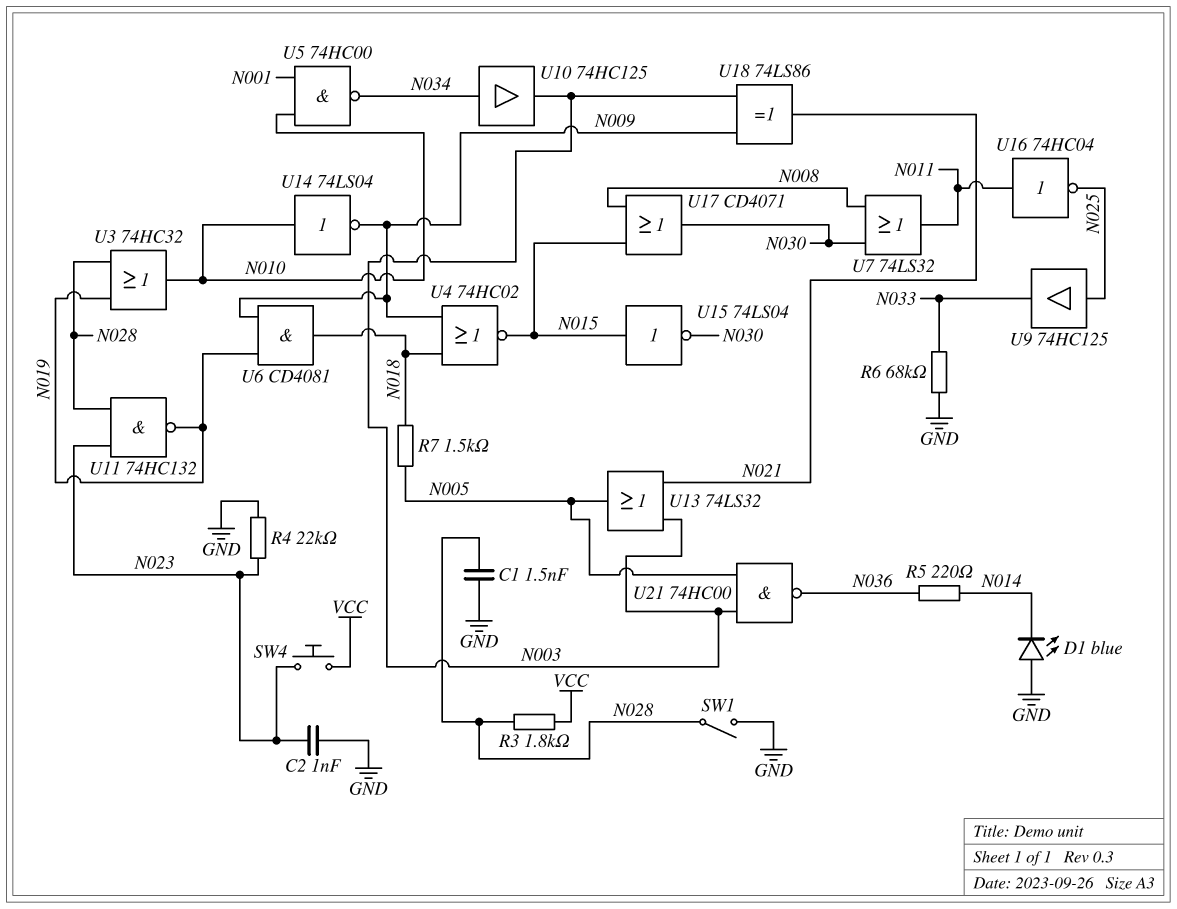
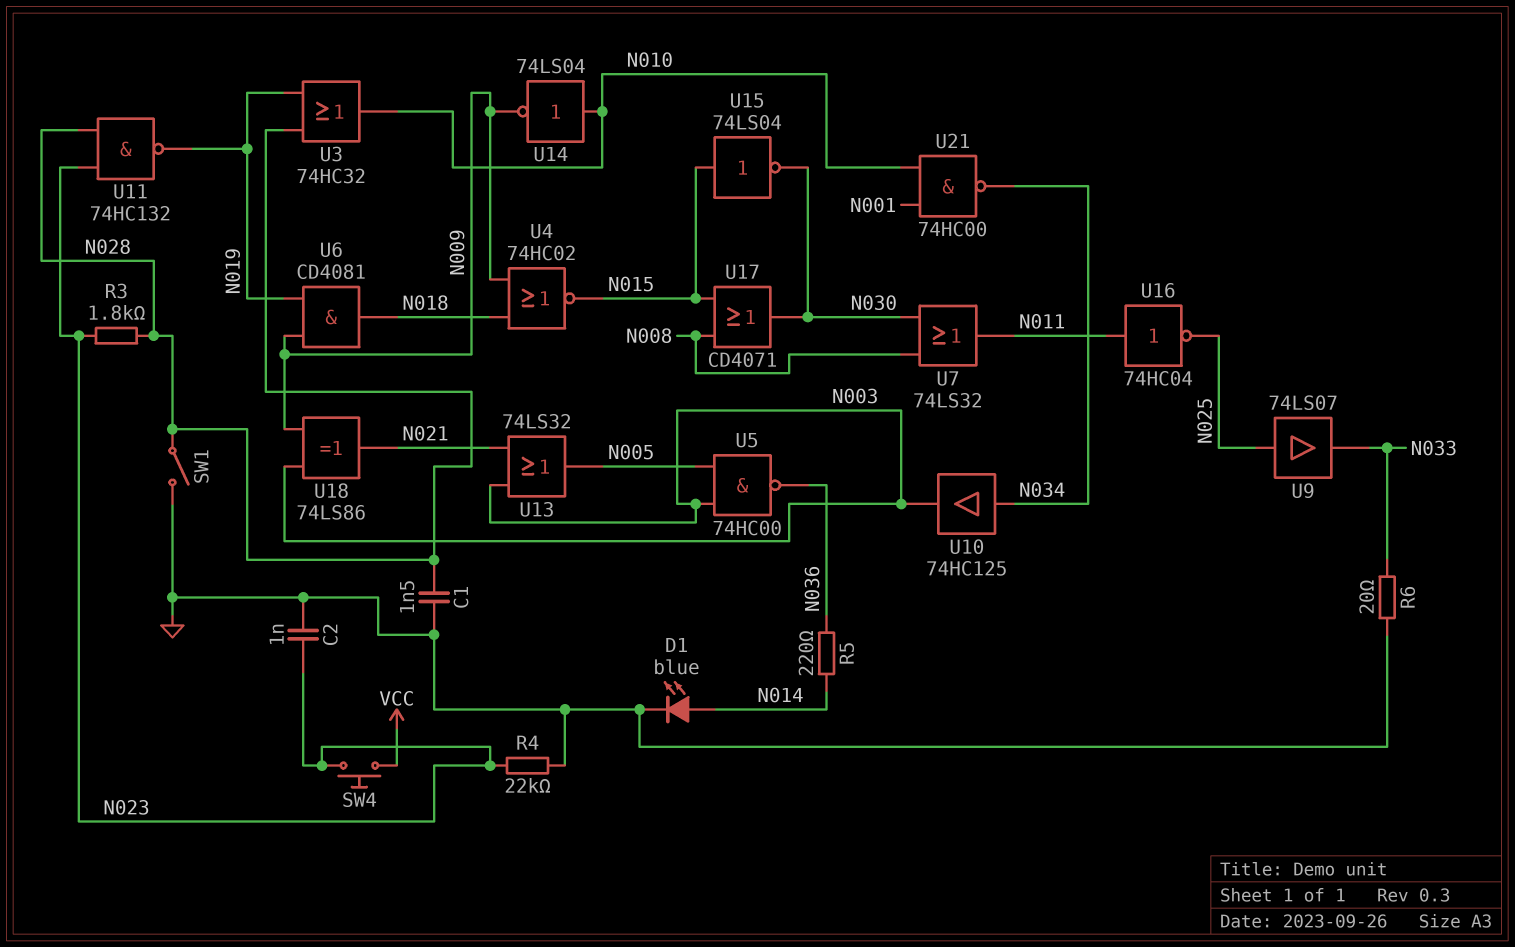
D1: LED blue (A GND, K N014) -> LED blue (A N014, K GND)
R3: 1.8k (N028, VCC) -> 1.8k (N023, N028)
R6: 68k (GND, N033) -> 20 (GND, N033)
R7: 1.5k (N005, N018) -> none
U5: NAND 74HC00 (in N001, in N010, out N034) -> NAND 74HC00 (in N003, in N005, out N036)
U9: buffer 74HC125 (in N025, out N033) -> buffer 74LS07 (in N025, out N033)
U21: NAND 74HC00 (in N003, in N005, out N036) -> NAND 74HC00 (in N001, in N010, out N034)

